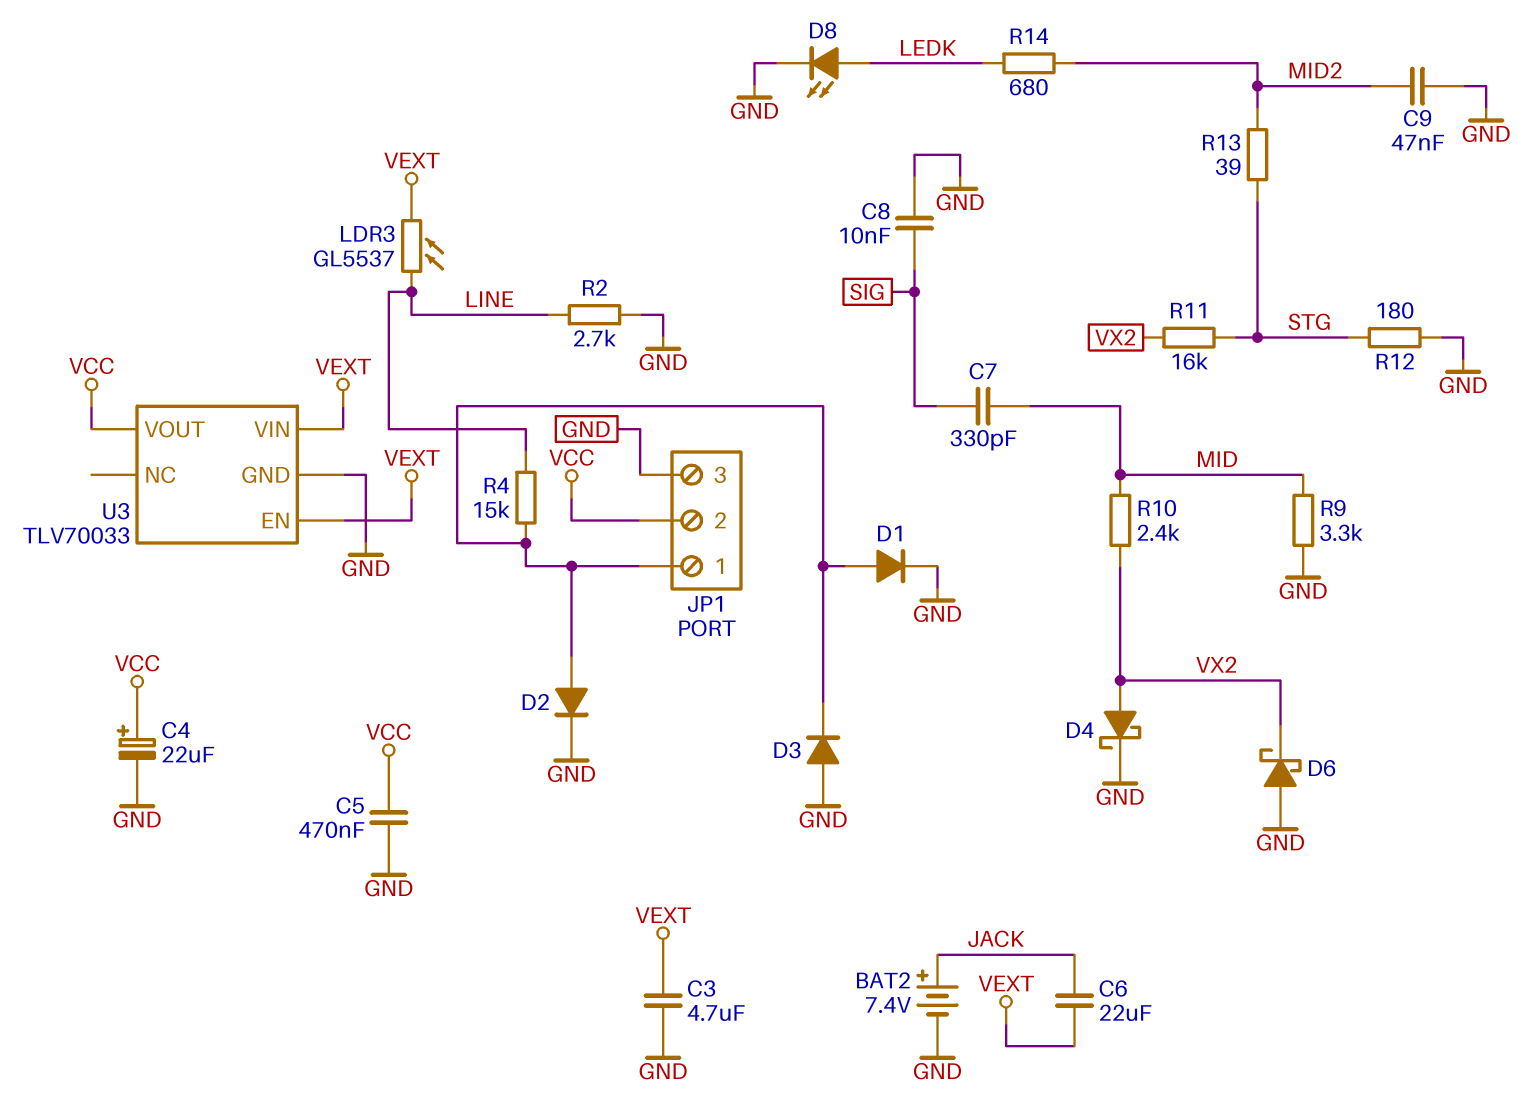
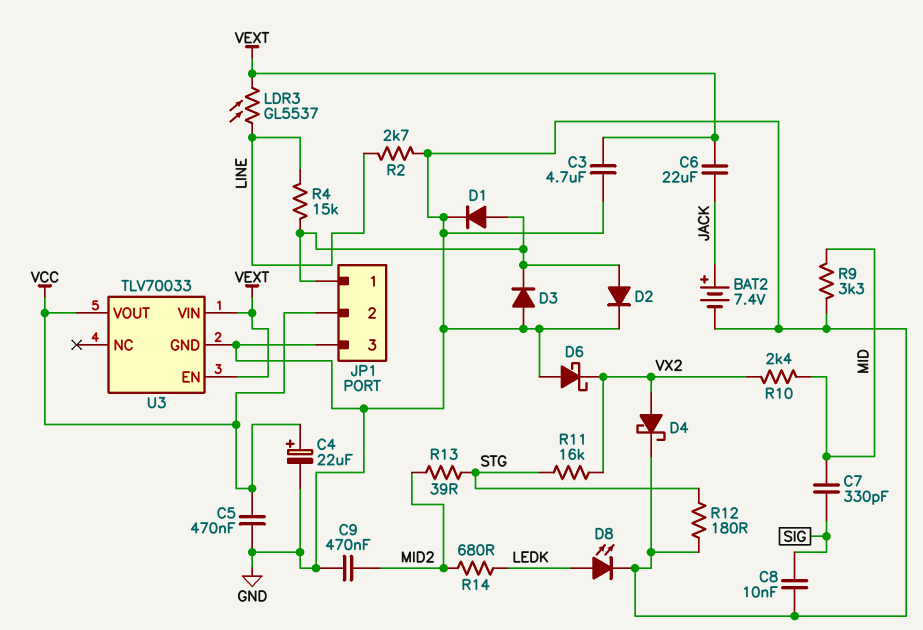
C9: 47nF (GND, MID2) -> 470nF (GND, MID2)

